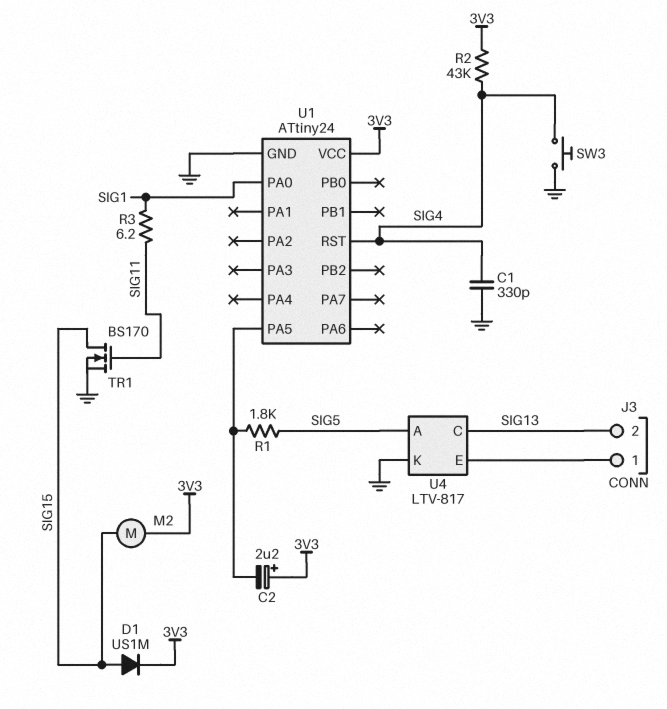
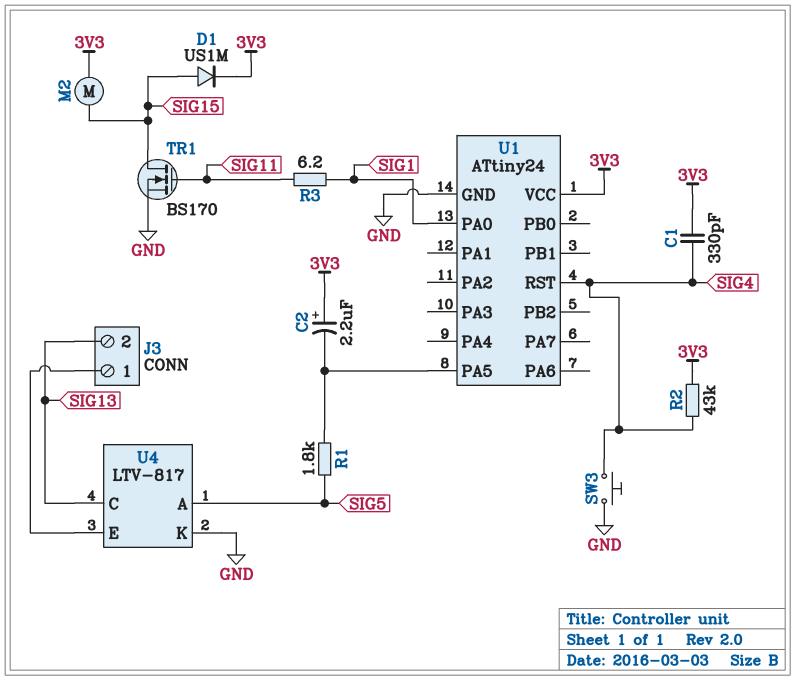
C1: 330pF (GND, SIG4) -> 330pF (3V3, SIG4)

